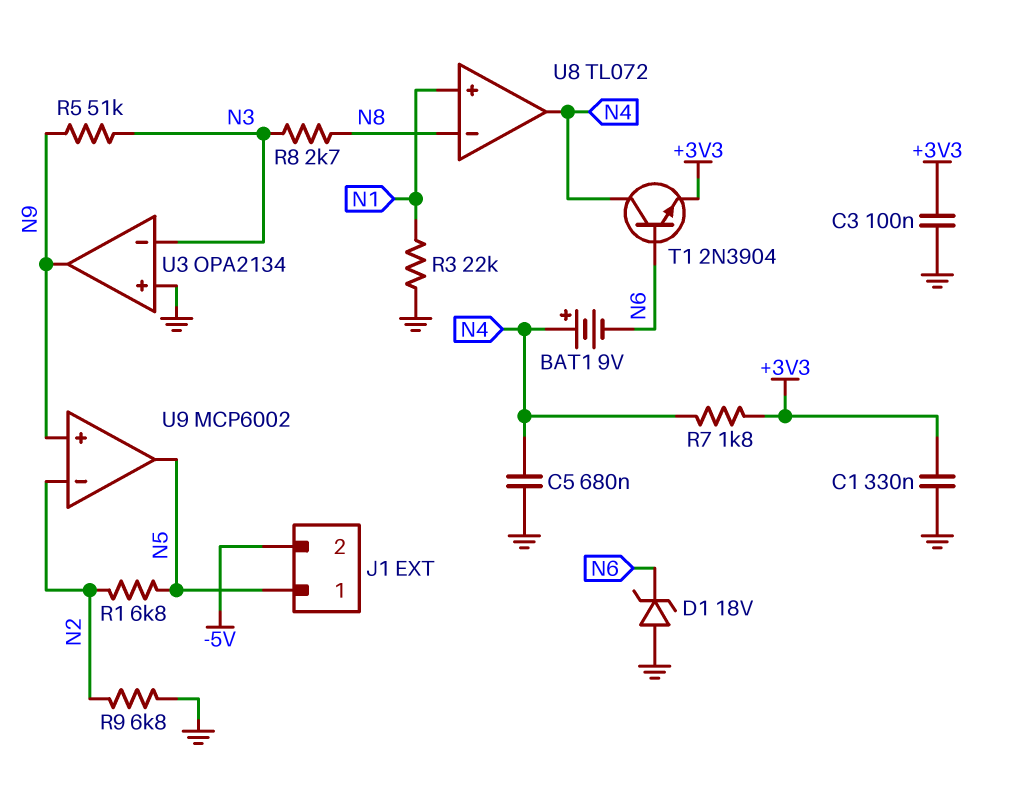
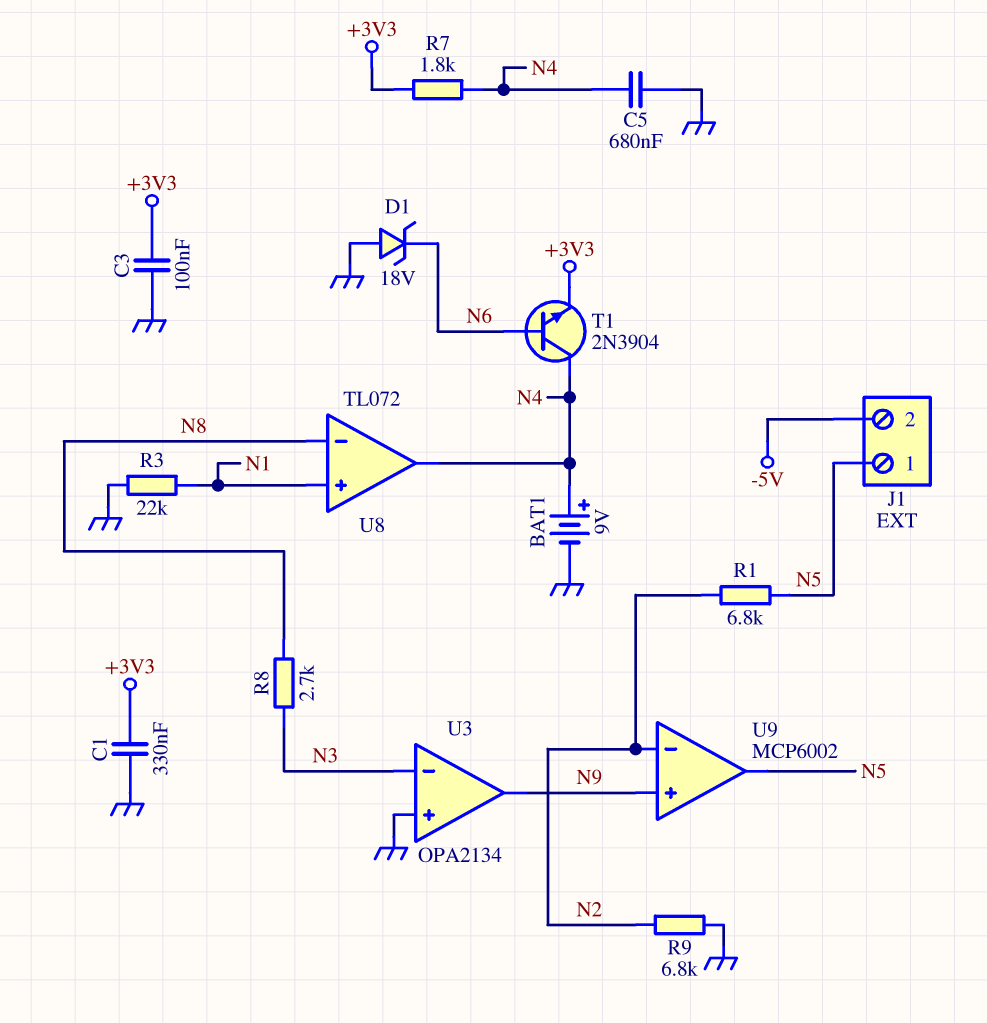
BAT1: 9V (plus N4, minus N6) -> 9V (plus N4, minus GND)
R5: 51k (N3, N9) -> none

